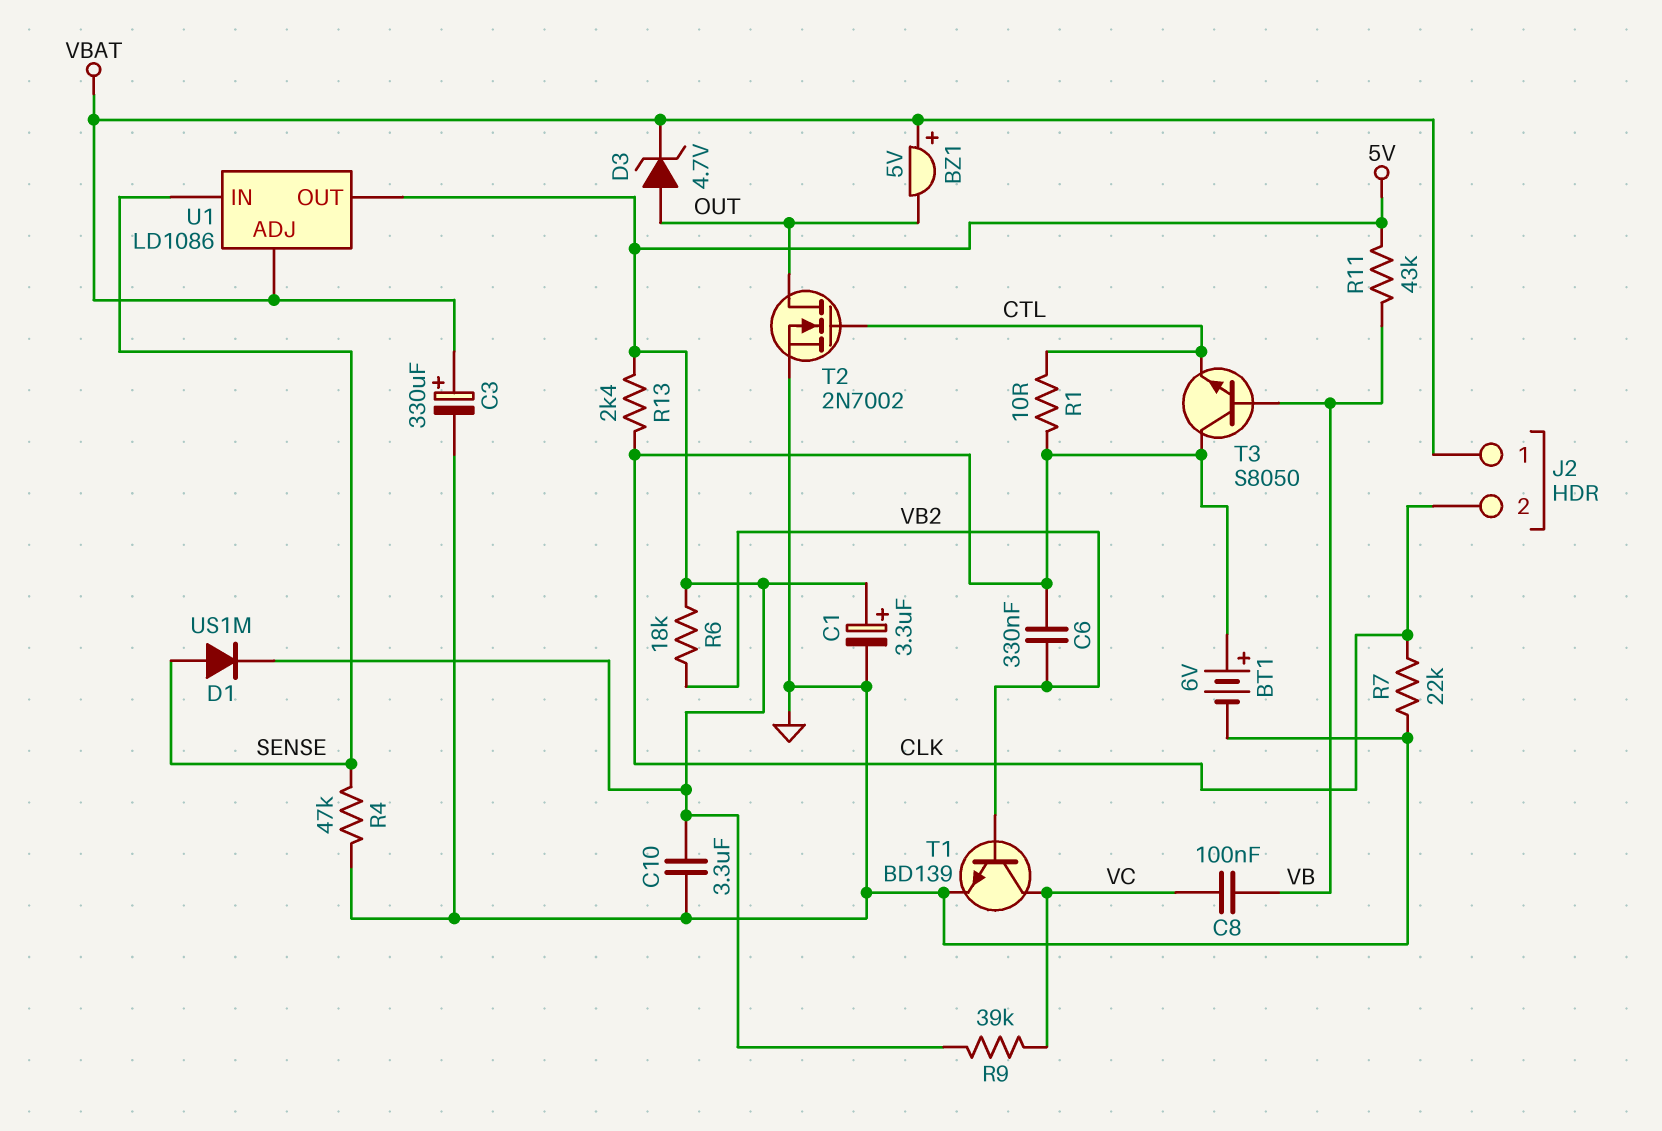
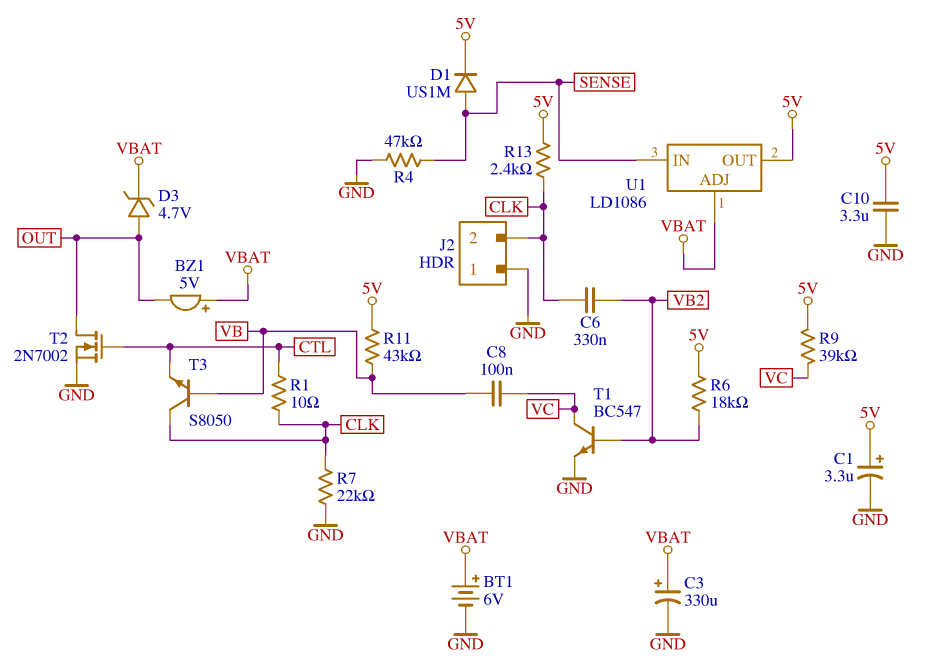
BT1: 6V (plus CLK, minus GND) -> 6V (plus VBAT, minus GND)
J2 pin 1: VBAT -> GND
T1: NPN BD139 (B VB2, C VC, E GND) -> NPN BC547 (B VB2, C VC, E GND)

